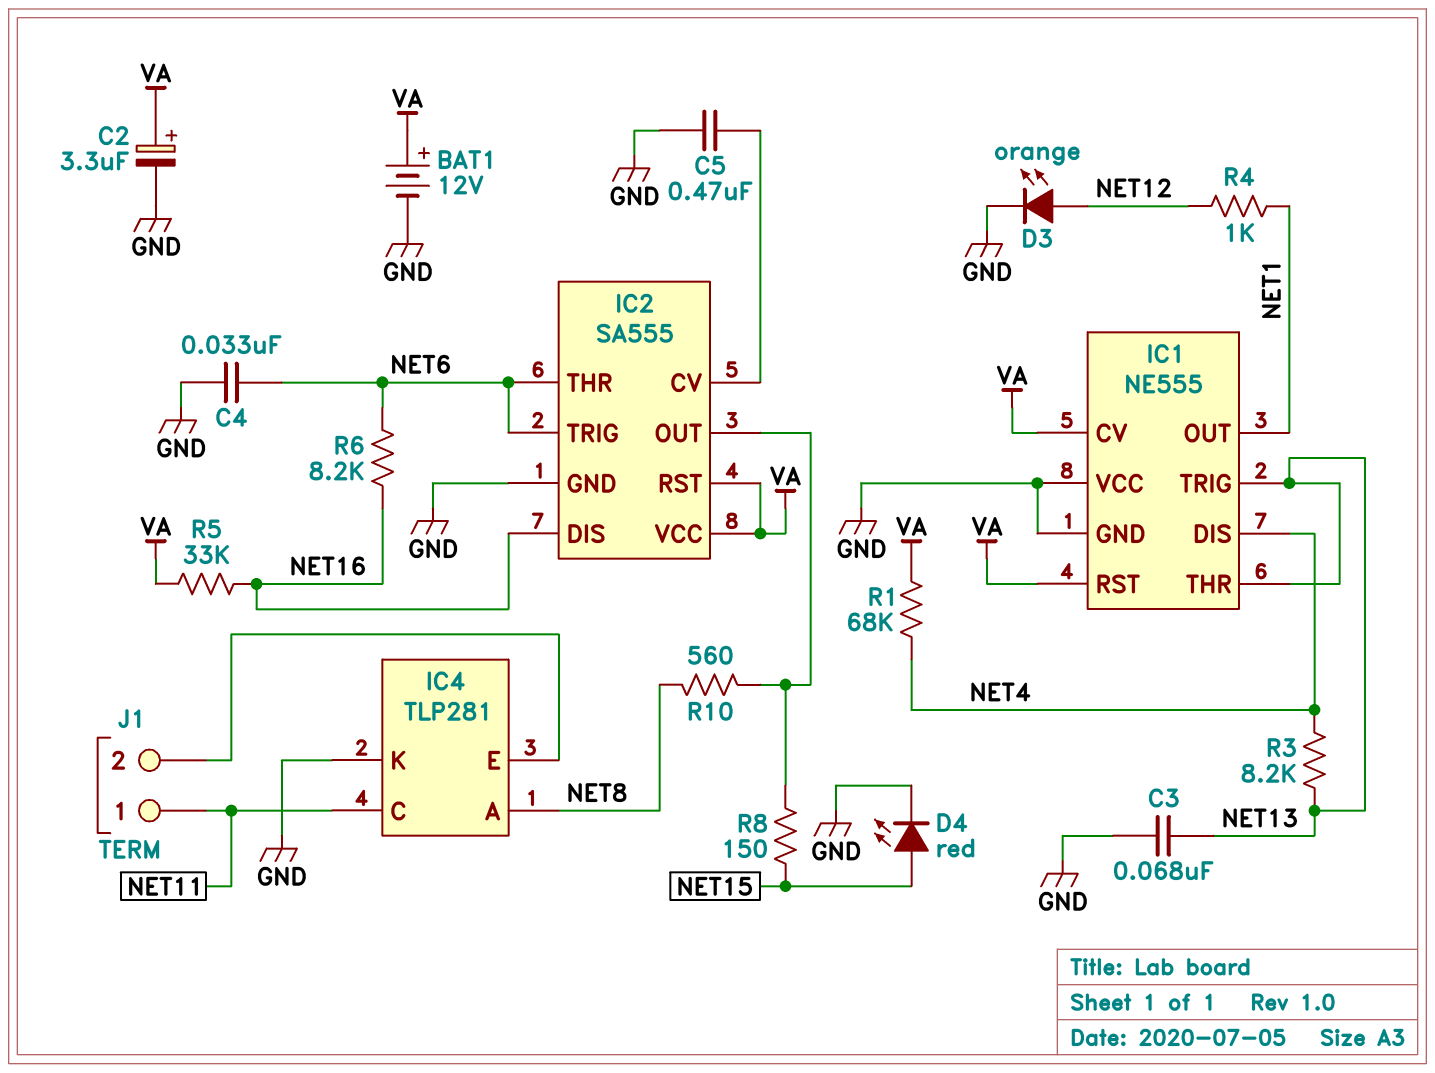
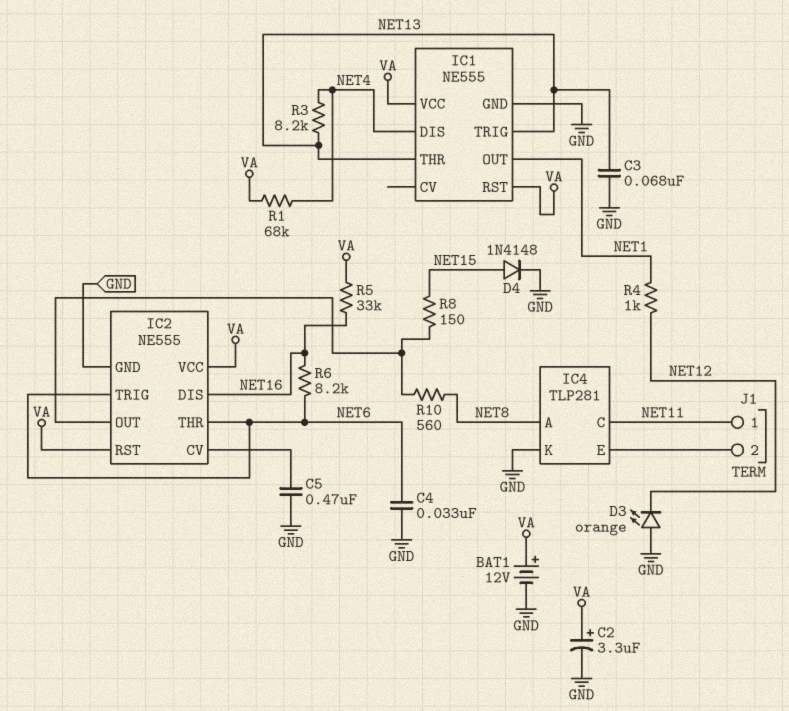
D3: LED orange (A NET12, K GND) -> LED orange (A GND, K NET12)
D4: LED red (A NET15, K GND) -> diode 1N4148 (A NET15, K GND)
IC1 pin CV: VA -> none
IC1 pin VCC: GND -> VA
IC2: SA555 -> NE555

